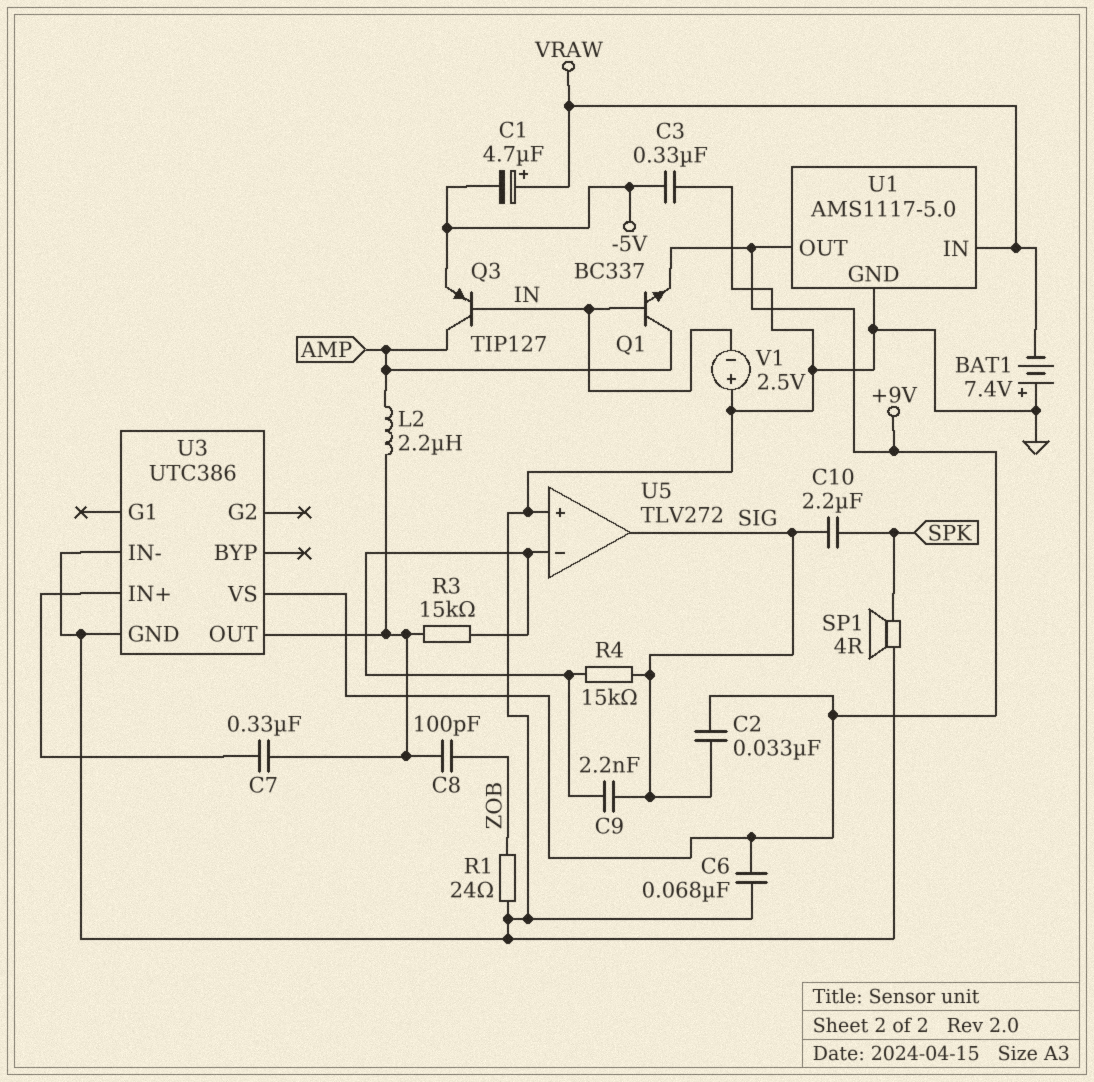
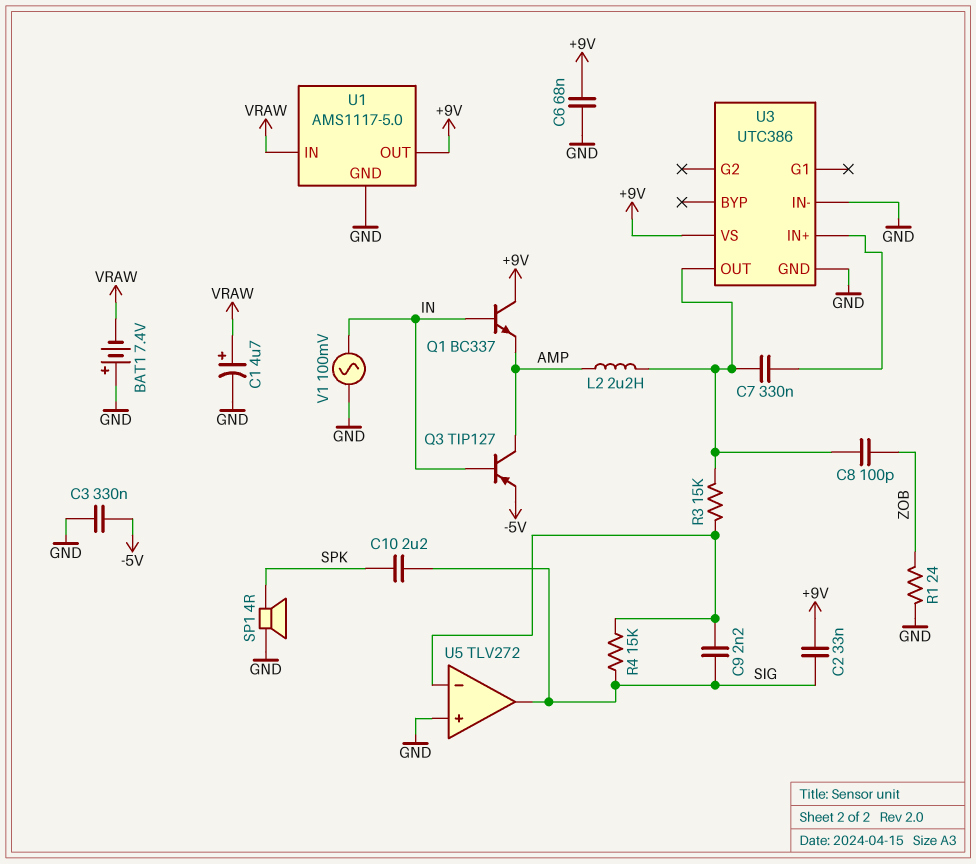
C1: 4.7uF (plus VRAW, minus -5V) -> 4.7uF (plus VRAW, minus GND)
Q1: NPN BC337 (B IN, C AMP, E +9V) -> NPN BC337 (B IN, C +9V, E AMP)
V1: 2.5V (plus GND, minus IN) -> AC 100mV (GND, IN)

